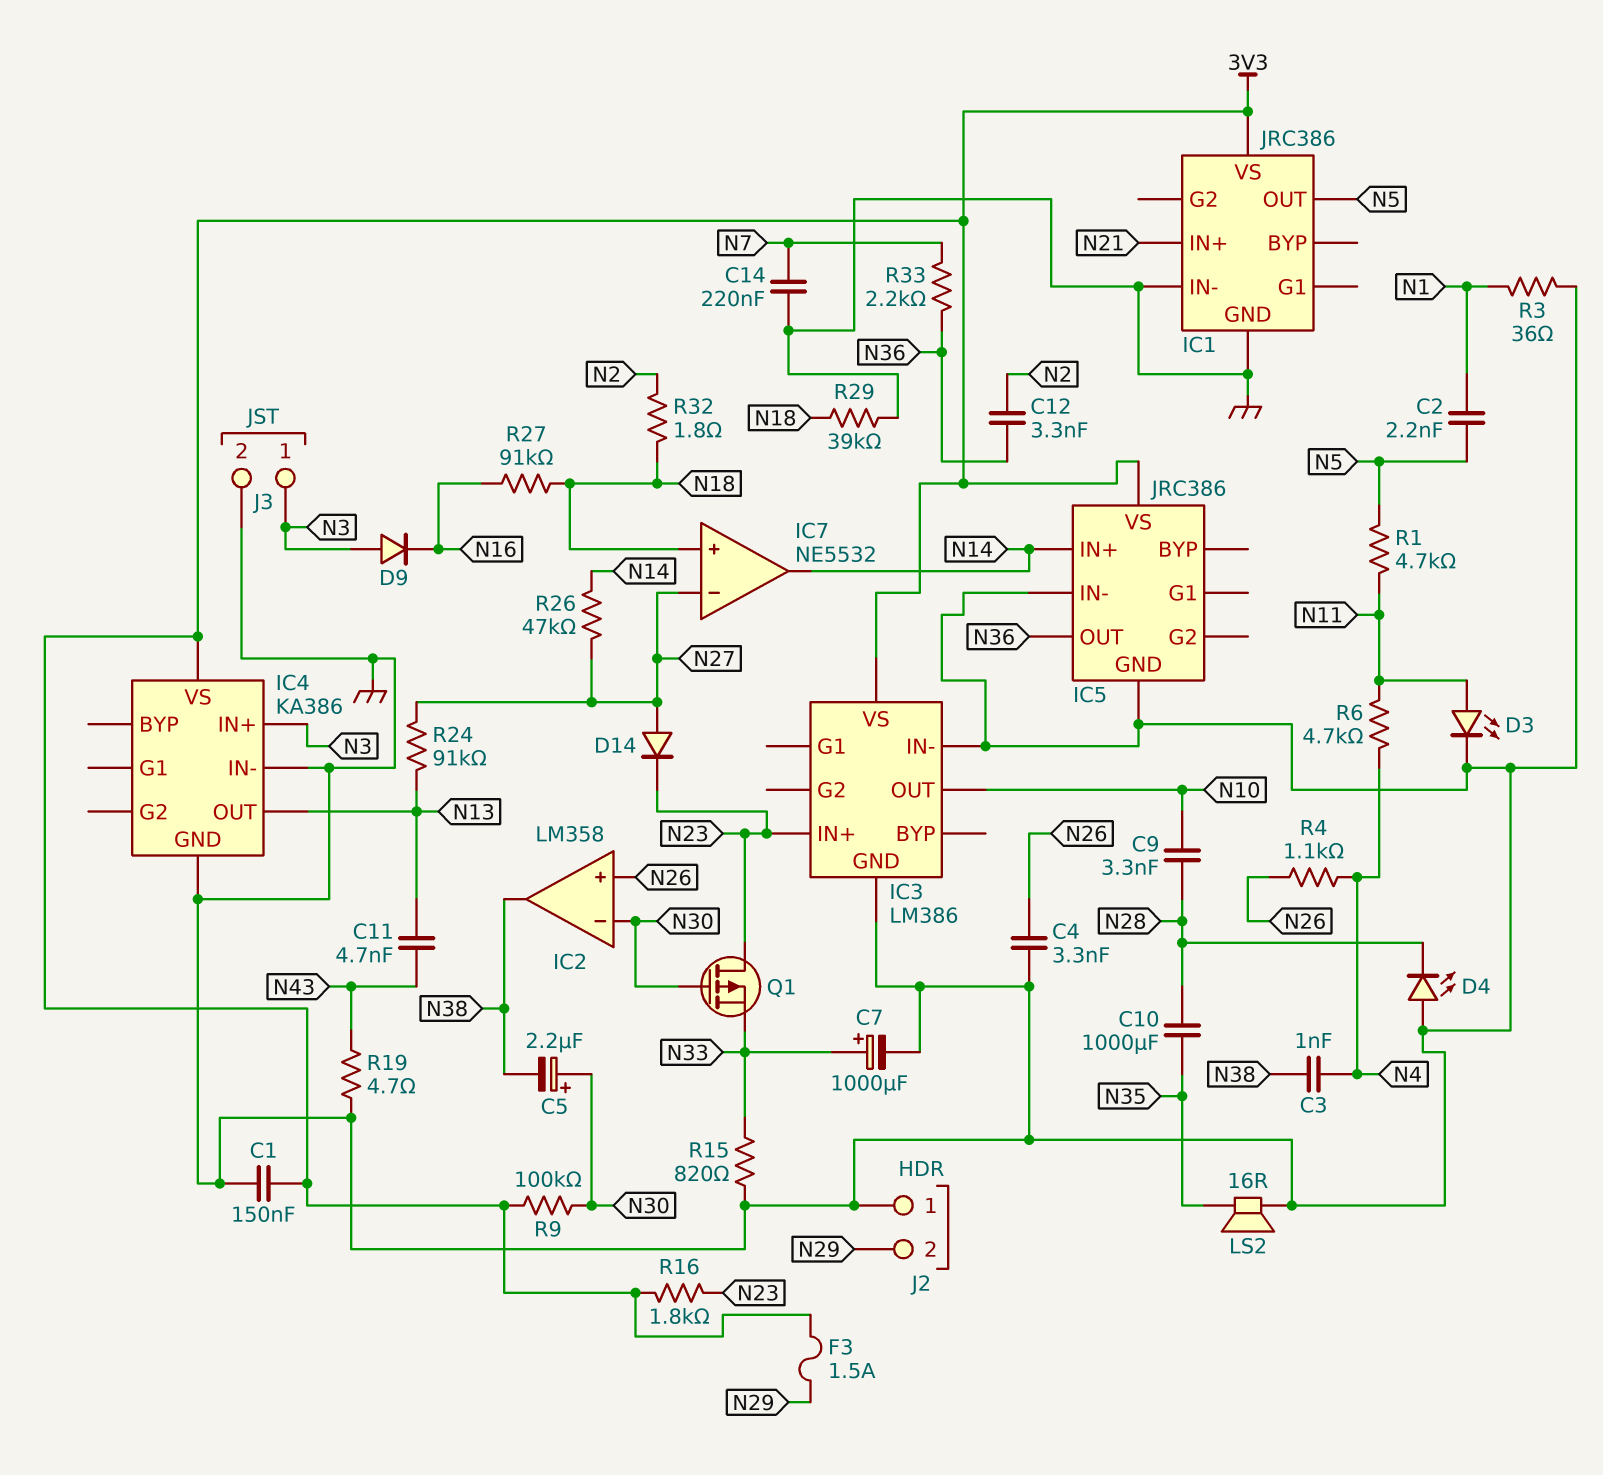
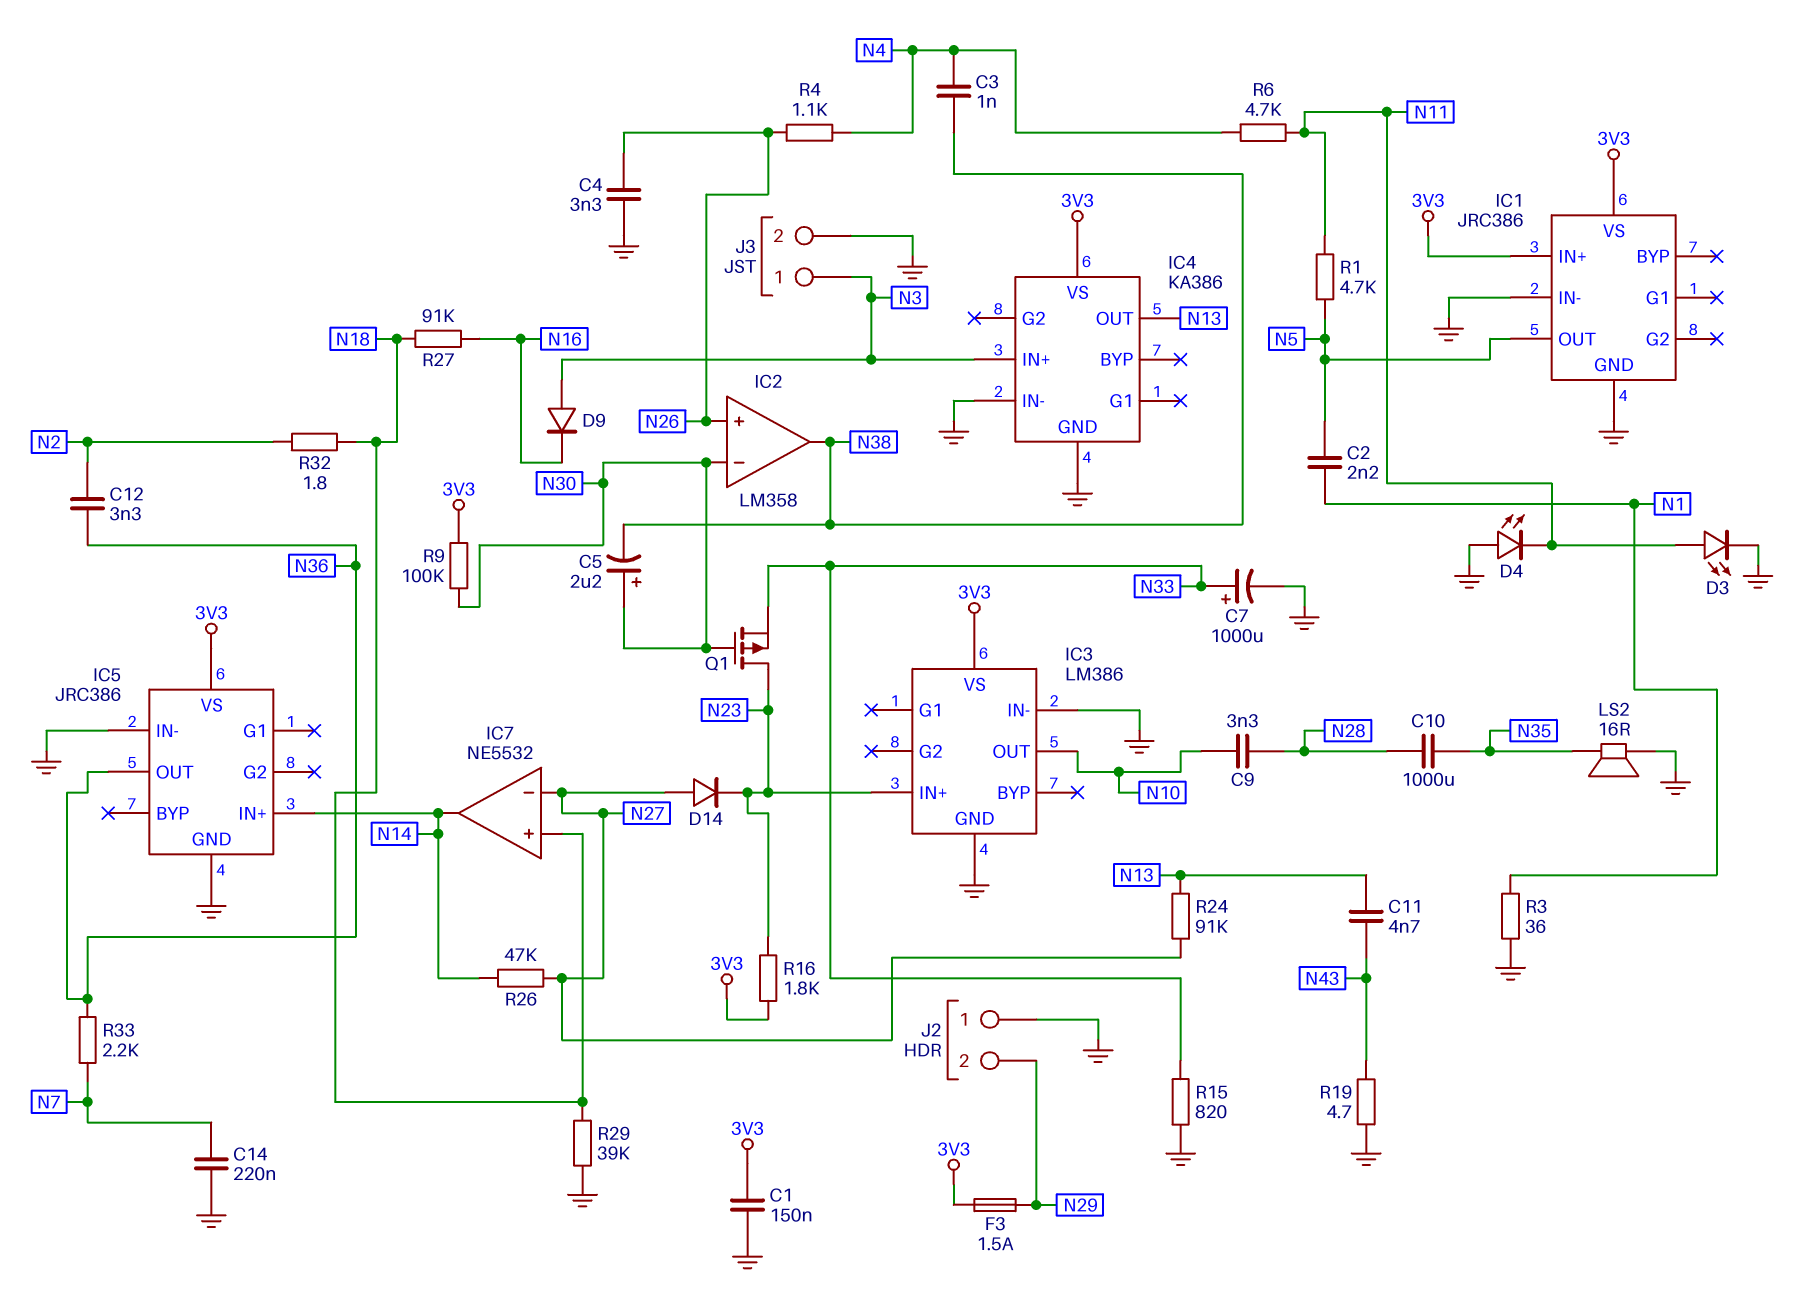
D4: LED (A GND, K N28) -> LED (A GND, K N11)
IC1 pin IN+: N21 -> 3V3

